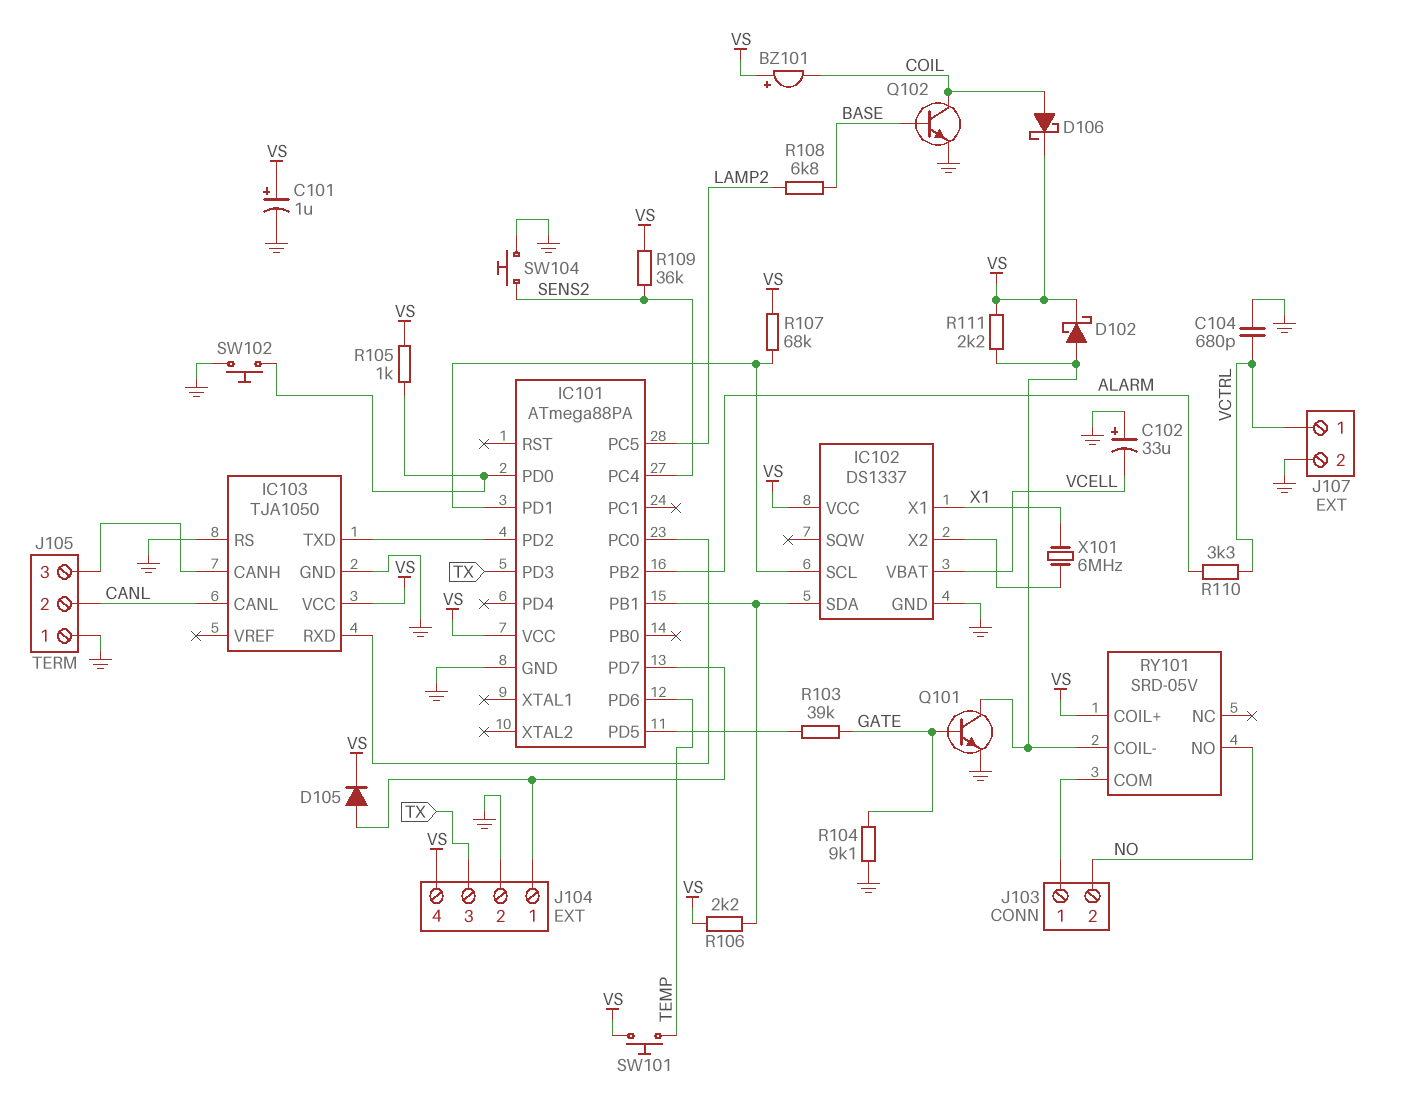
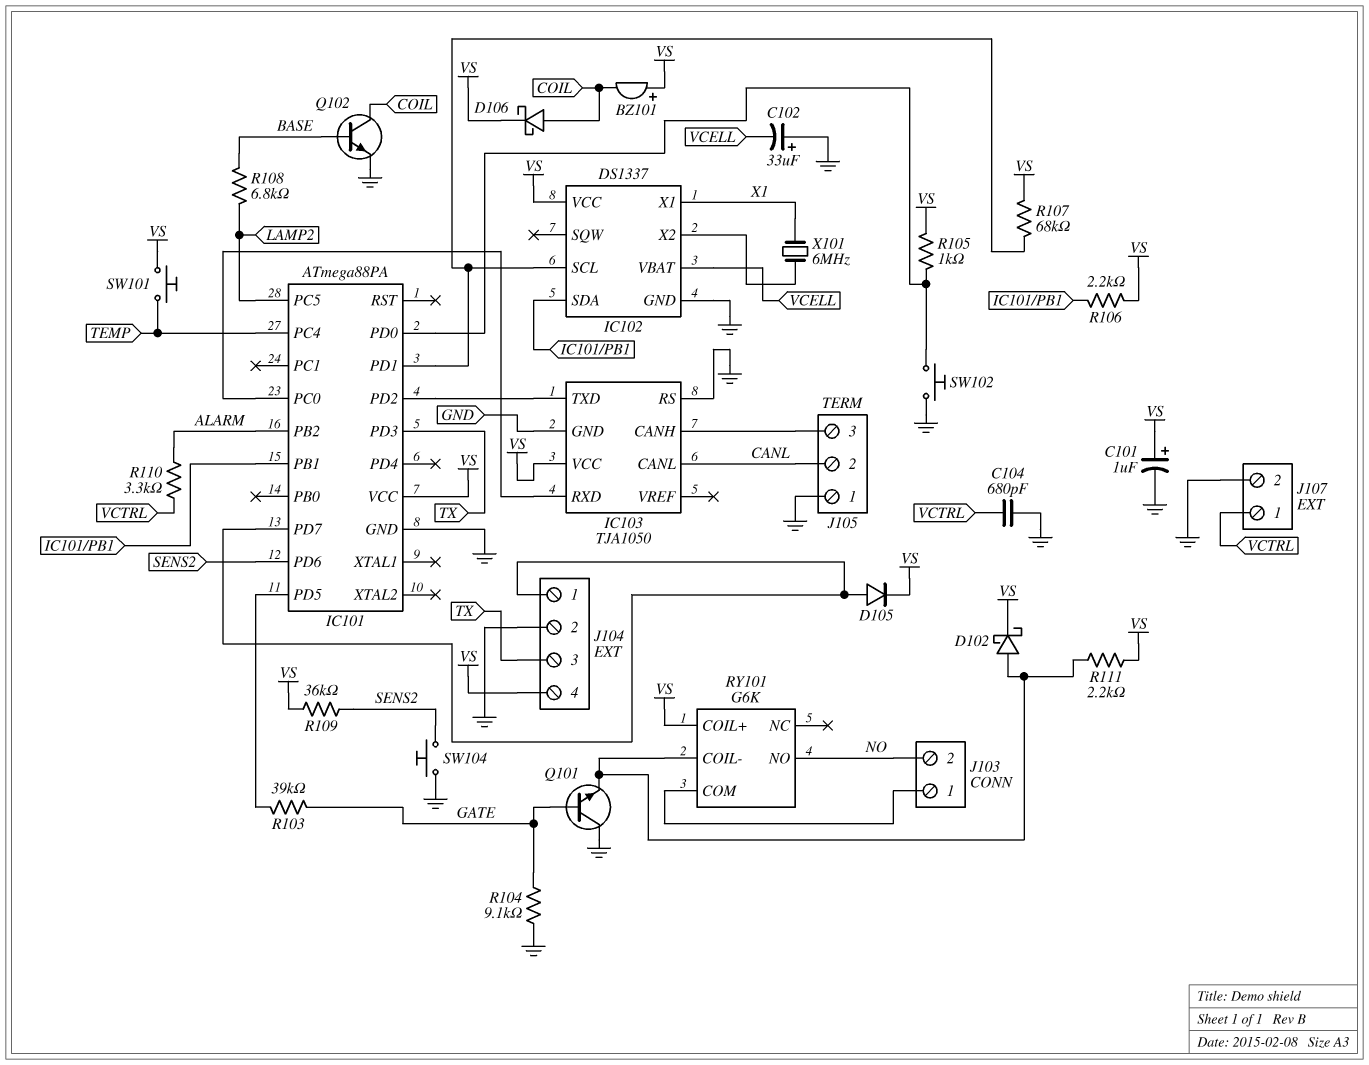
IC101 pin PC4: SENS2 -> TEMP
IC101 pin PD6: TEMP -> SENS2
Q101: NPN (B GATE, C RY101/COIL-, E GND) -> NPN (B GATE, C GND, E RY101/COIL-)
RY101: SRD-05V -> G6K

